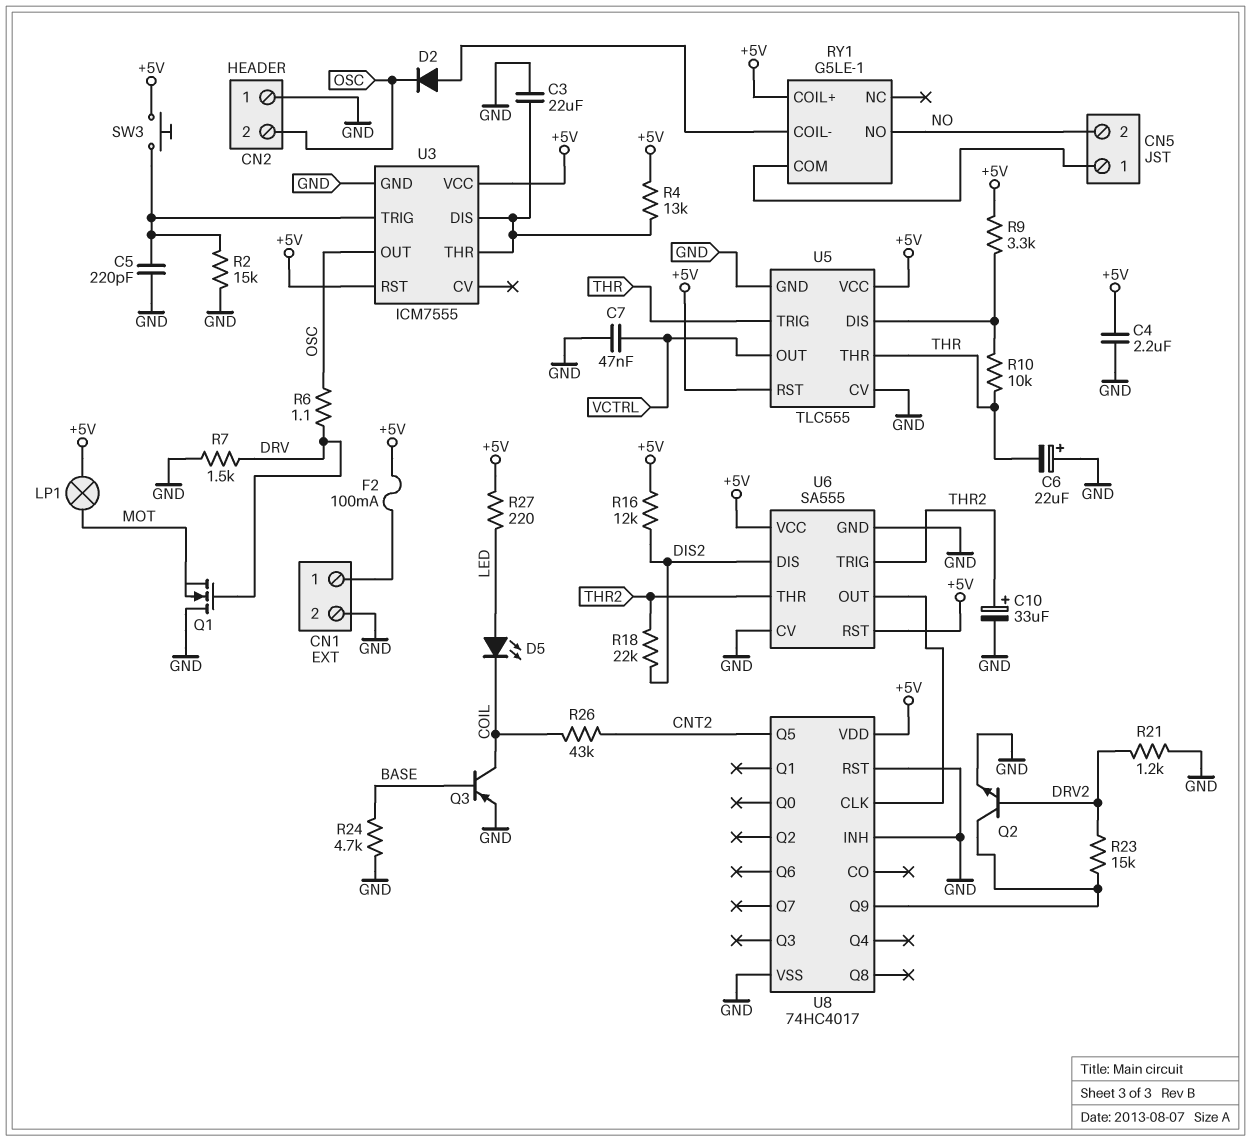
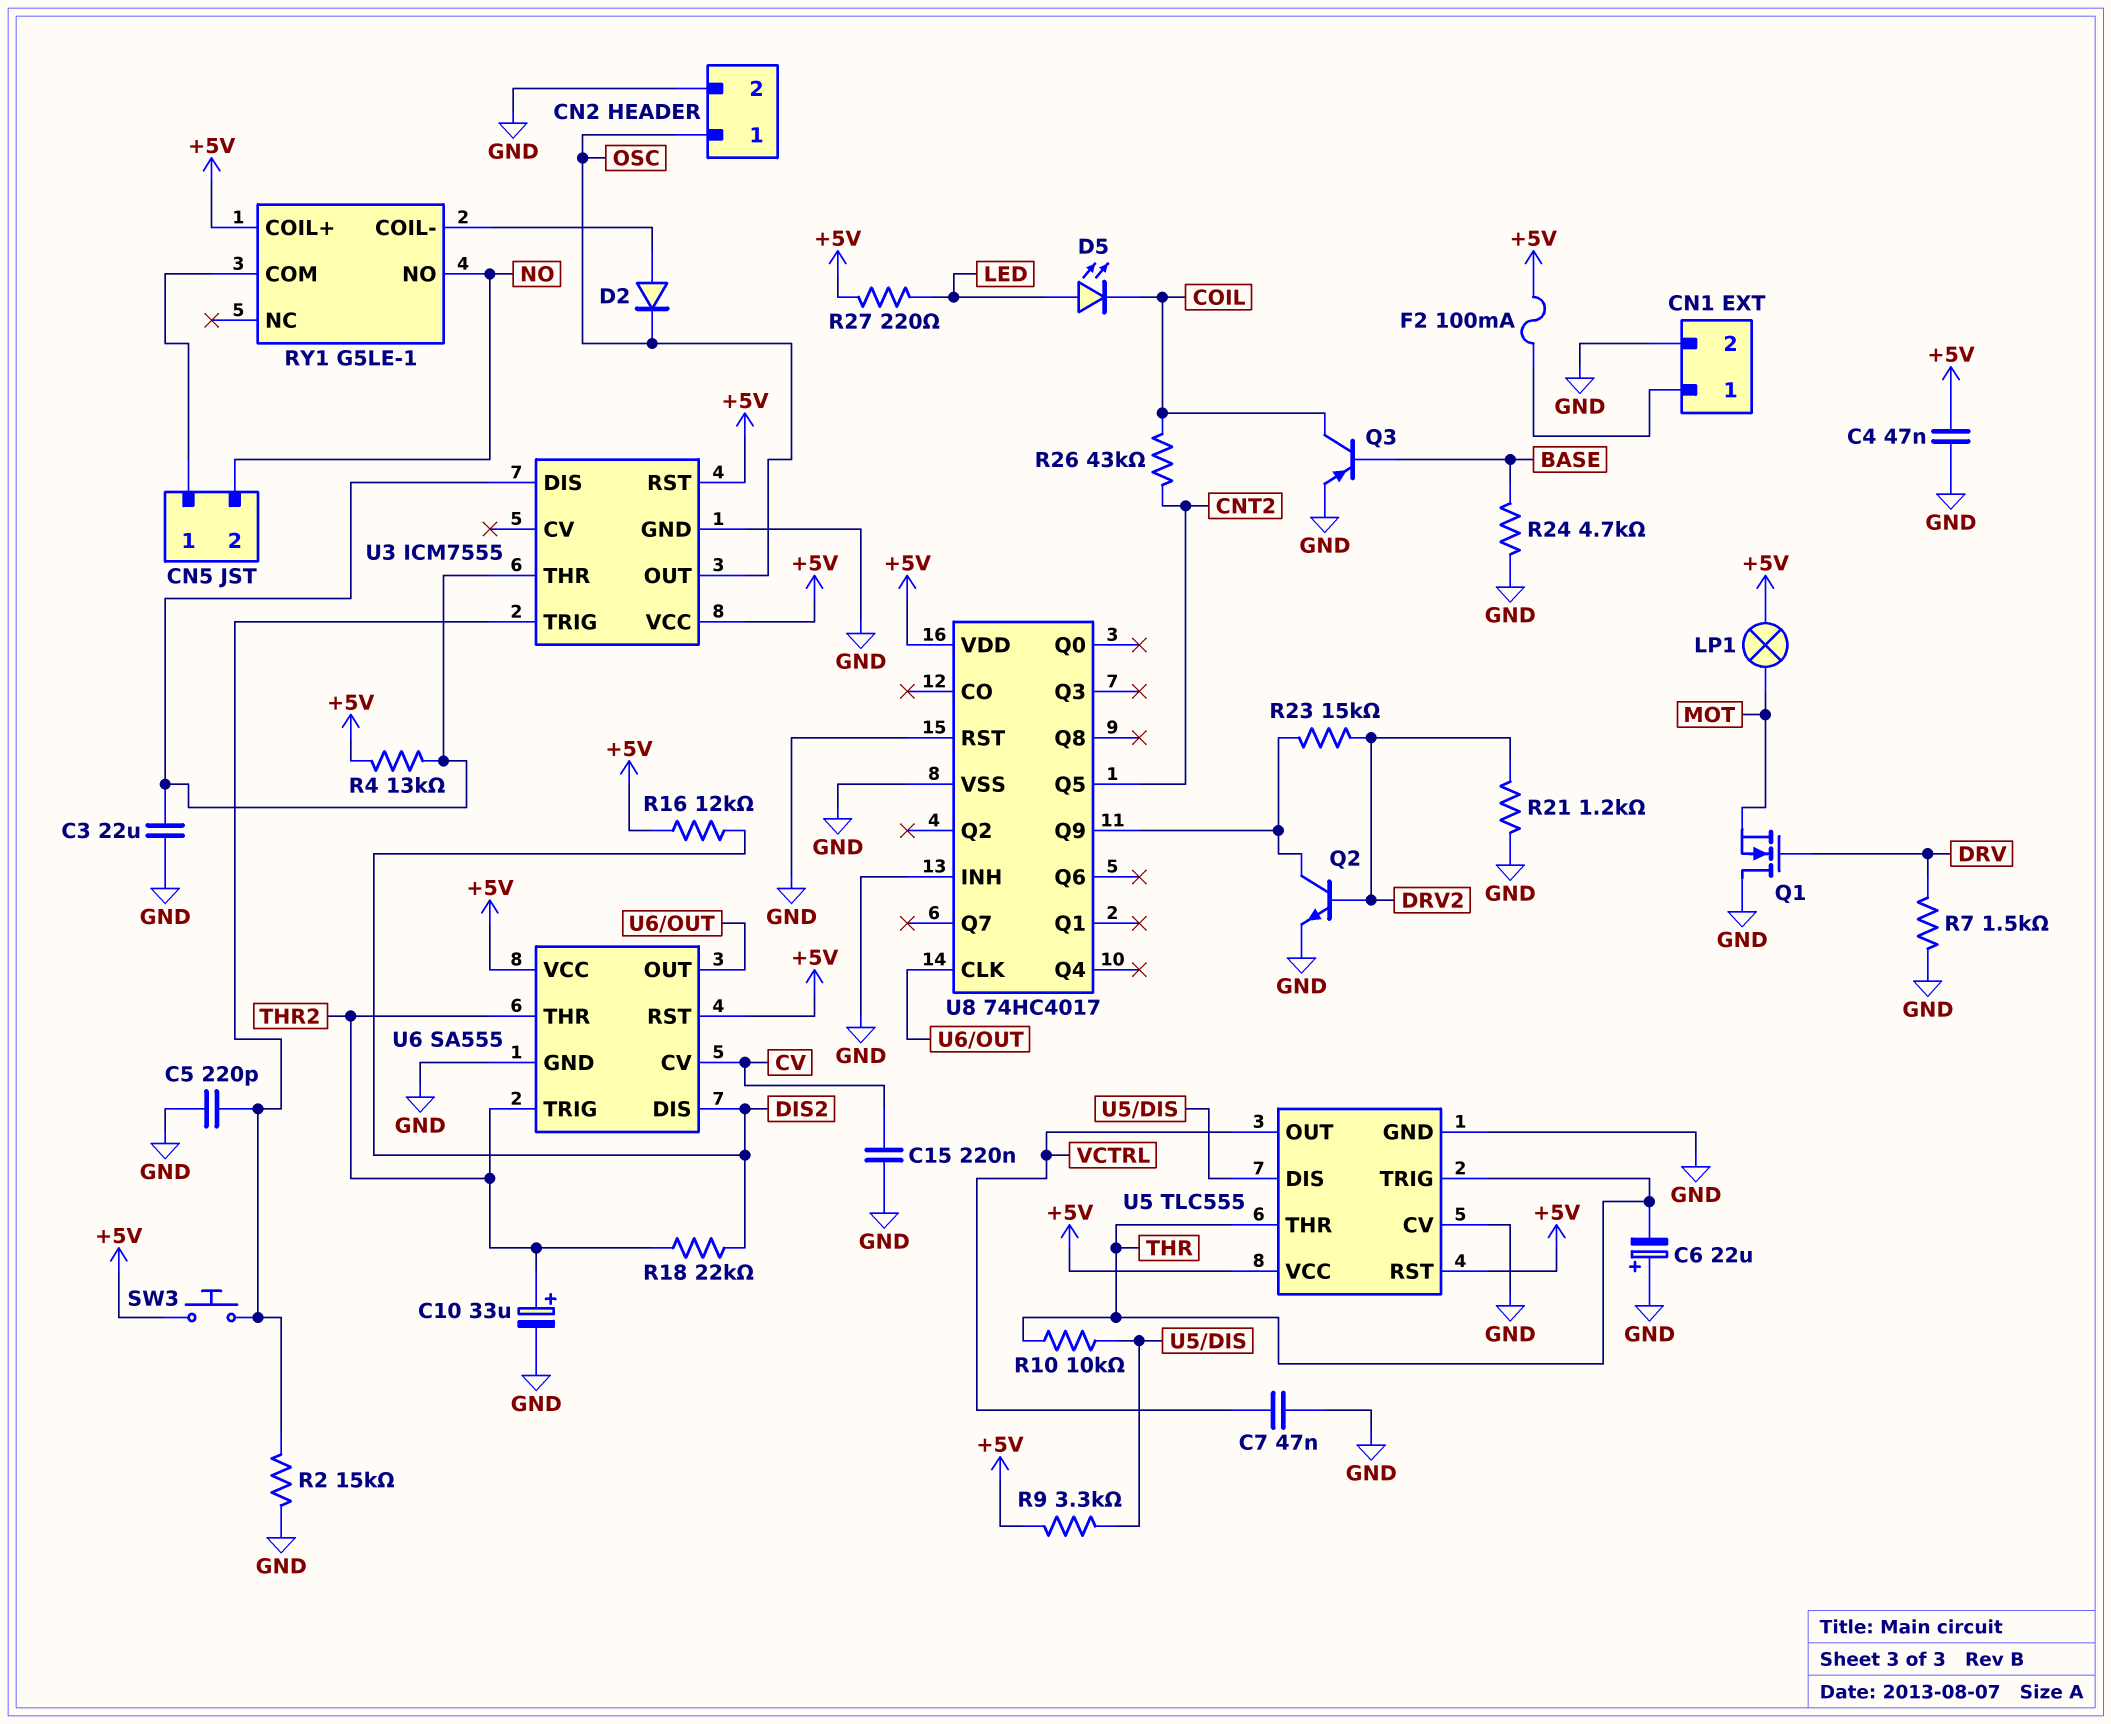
C4: 2.2uF (+5V, GND) -> 47nF (+5V, GND)
C15: none -> 220nF (CV, GND)
CN2 pin 1: GND -> OSC
CN2 pin 2: OSC -> GND
R6: 1.1 (DRV, OSC) -> none
U6 pin CV: GND -> CV

